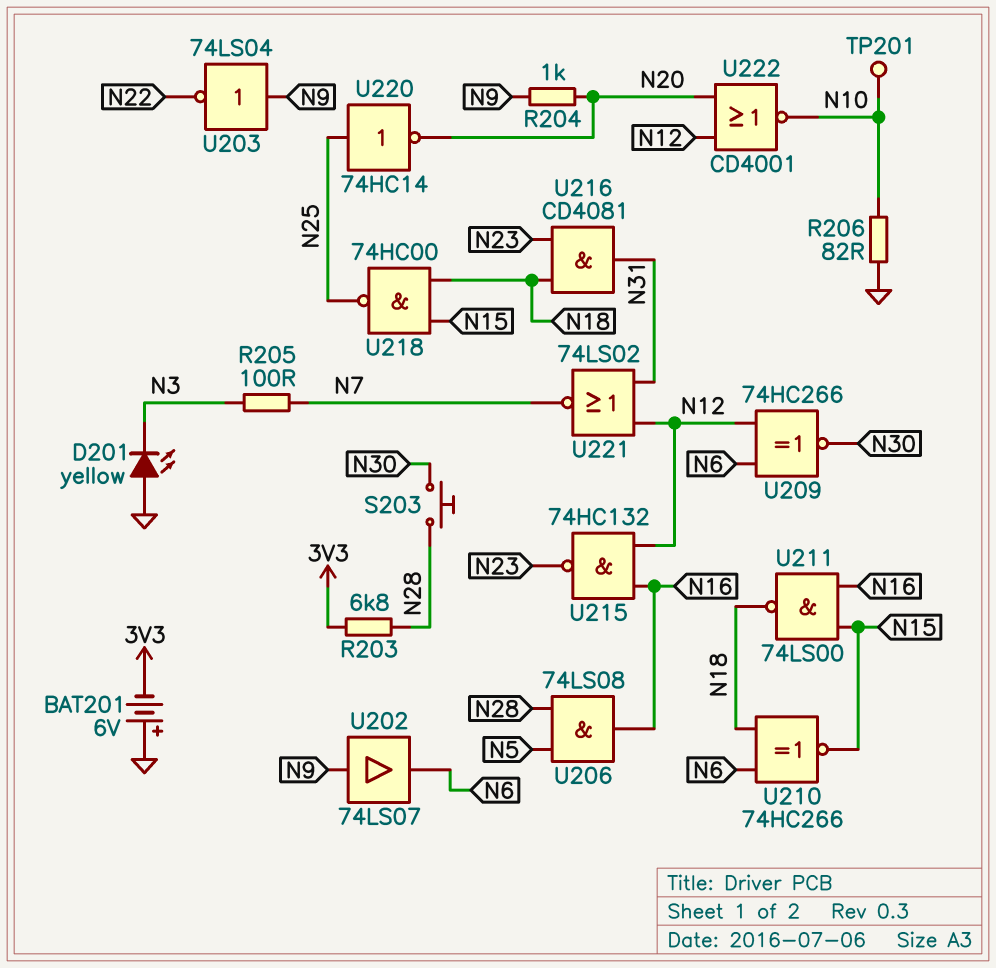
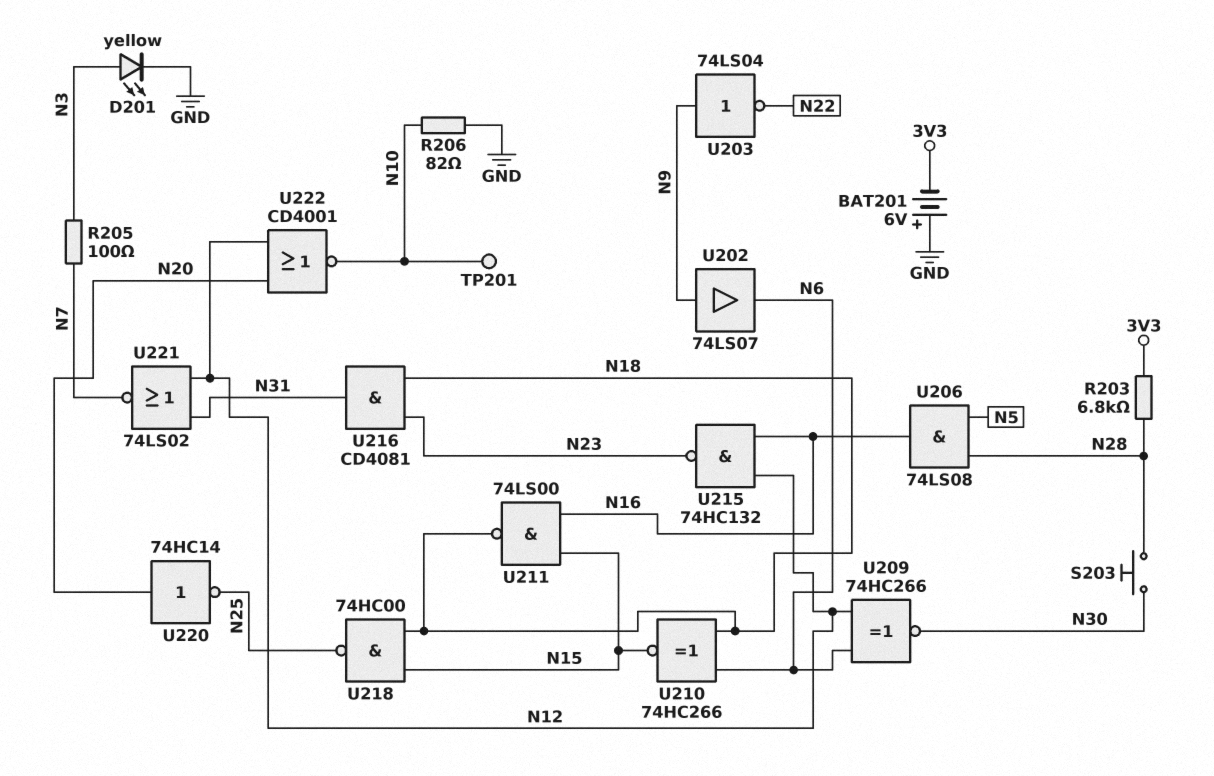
D201: LED yellow (A GND, K N3) -> LED yellow (A N3, K GND)
R204: 1k (N9, N20) -> none
U220: NOT 74HC14 (in N25, out N20) -> NOT 74HC14 (in N20, out N25)

